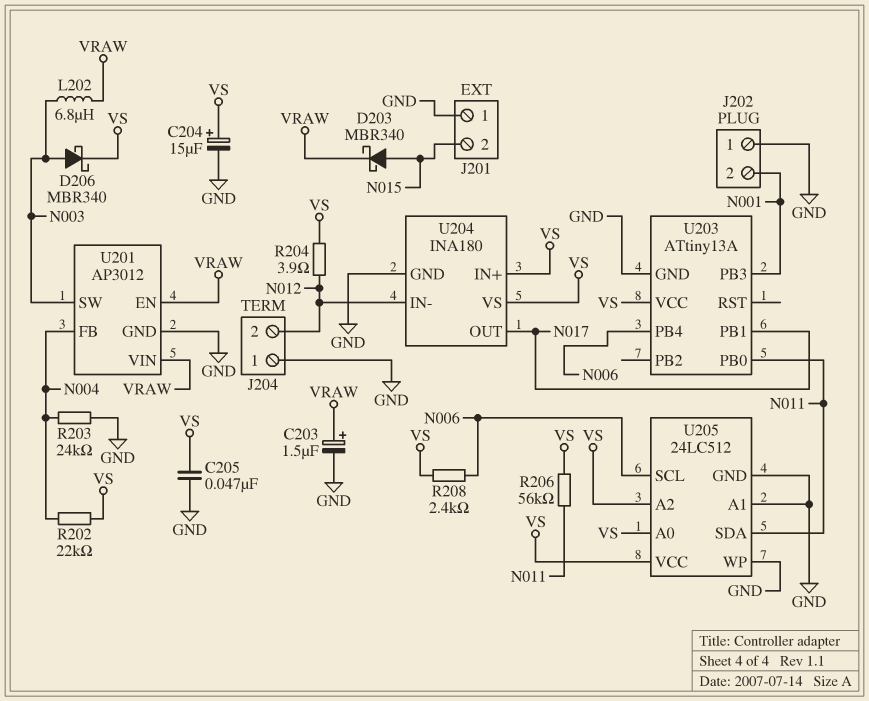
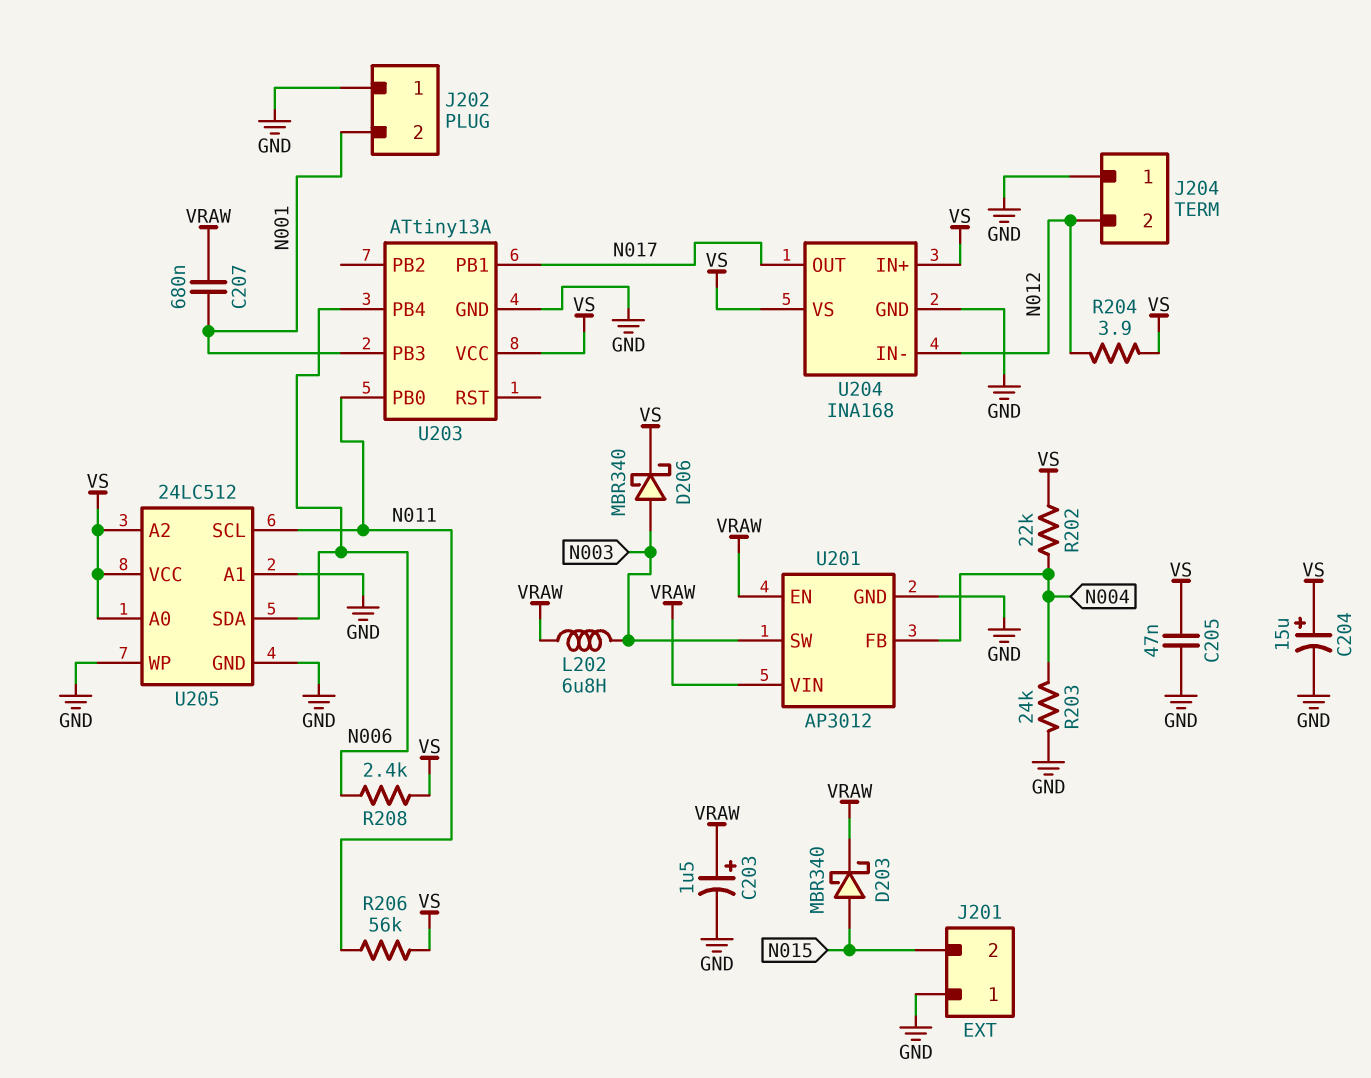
C207: none -> 680nF (N001, VRAW)
U204: INA180 -> INA168
U205 pin SCL: N006 -> N011
U205 pin SDA: N011 -> N006

